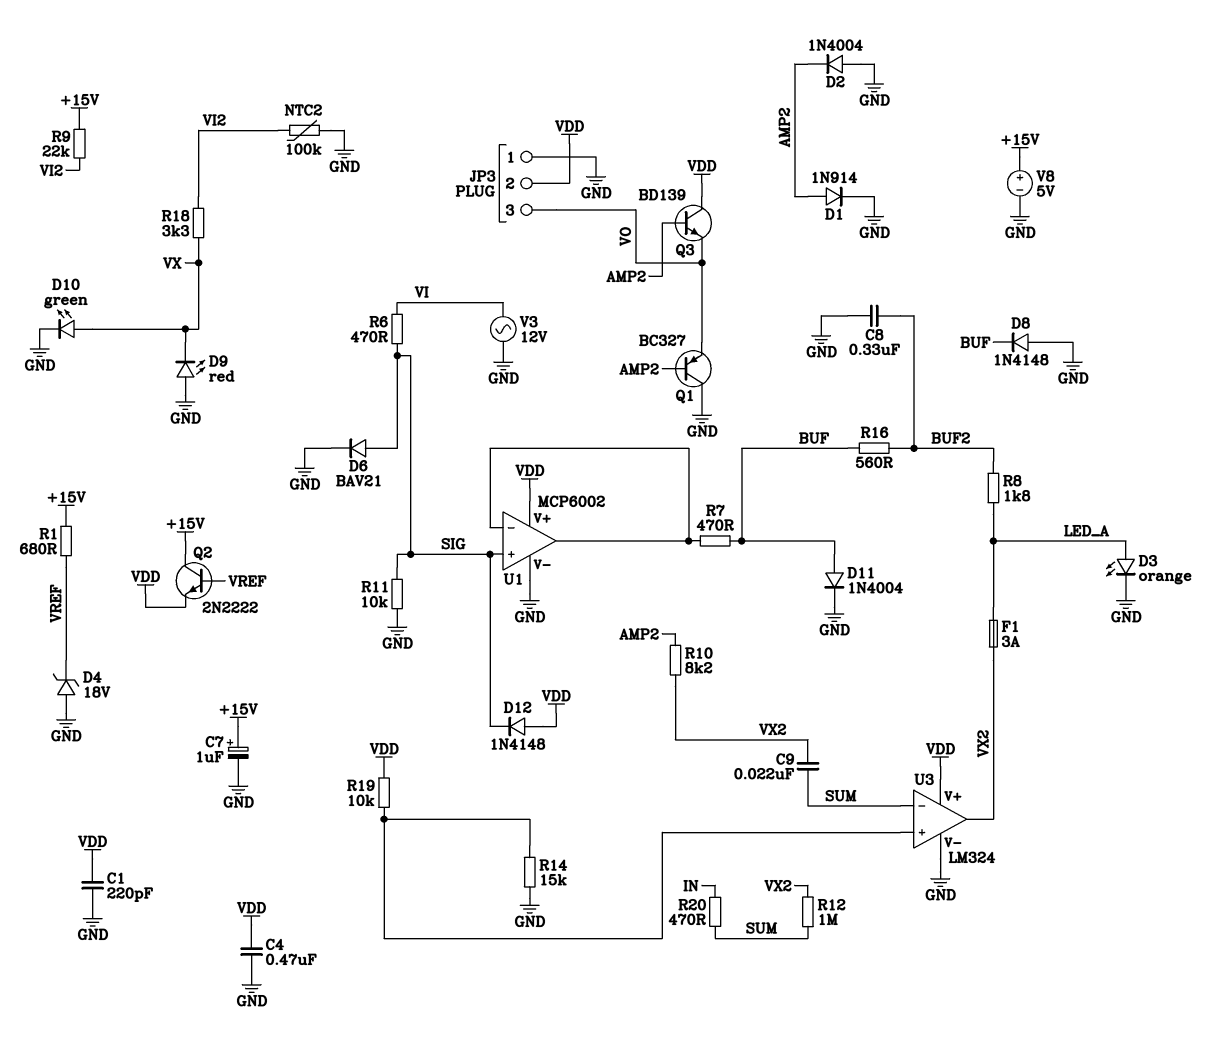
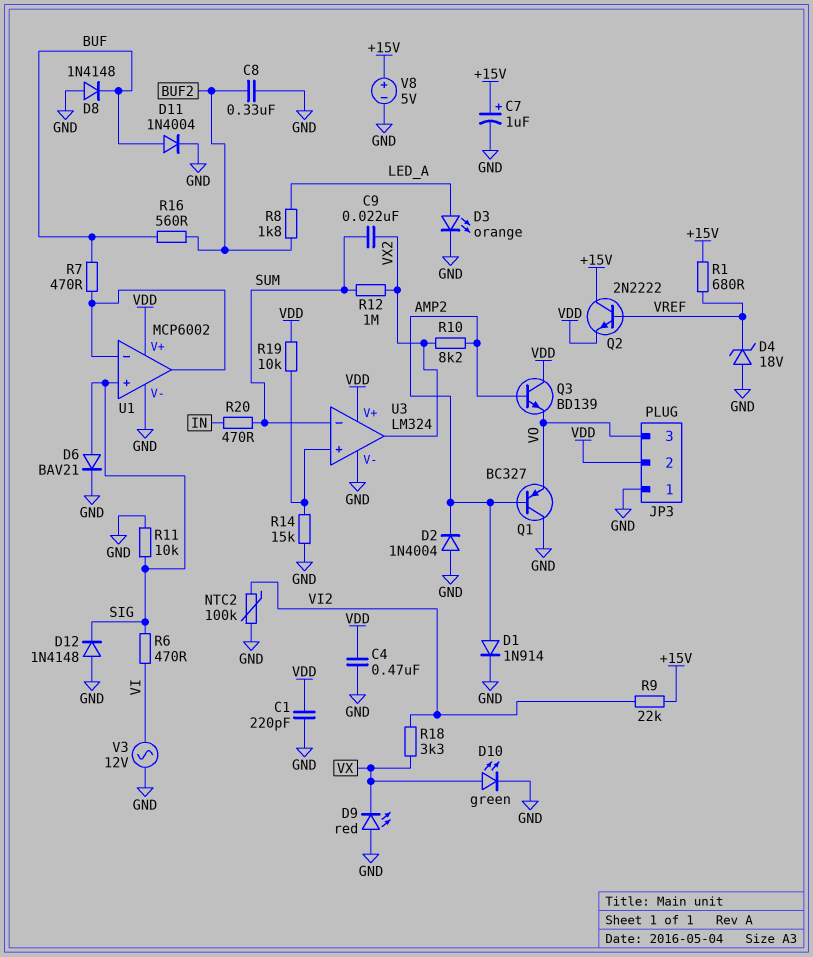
D12: diode 1N4148 (A VDD, K SIG) -> diode 1N4148 (A GND, K SIG)
F1: 3A (LED_A, VX2) -> none

